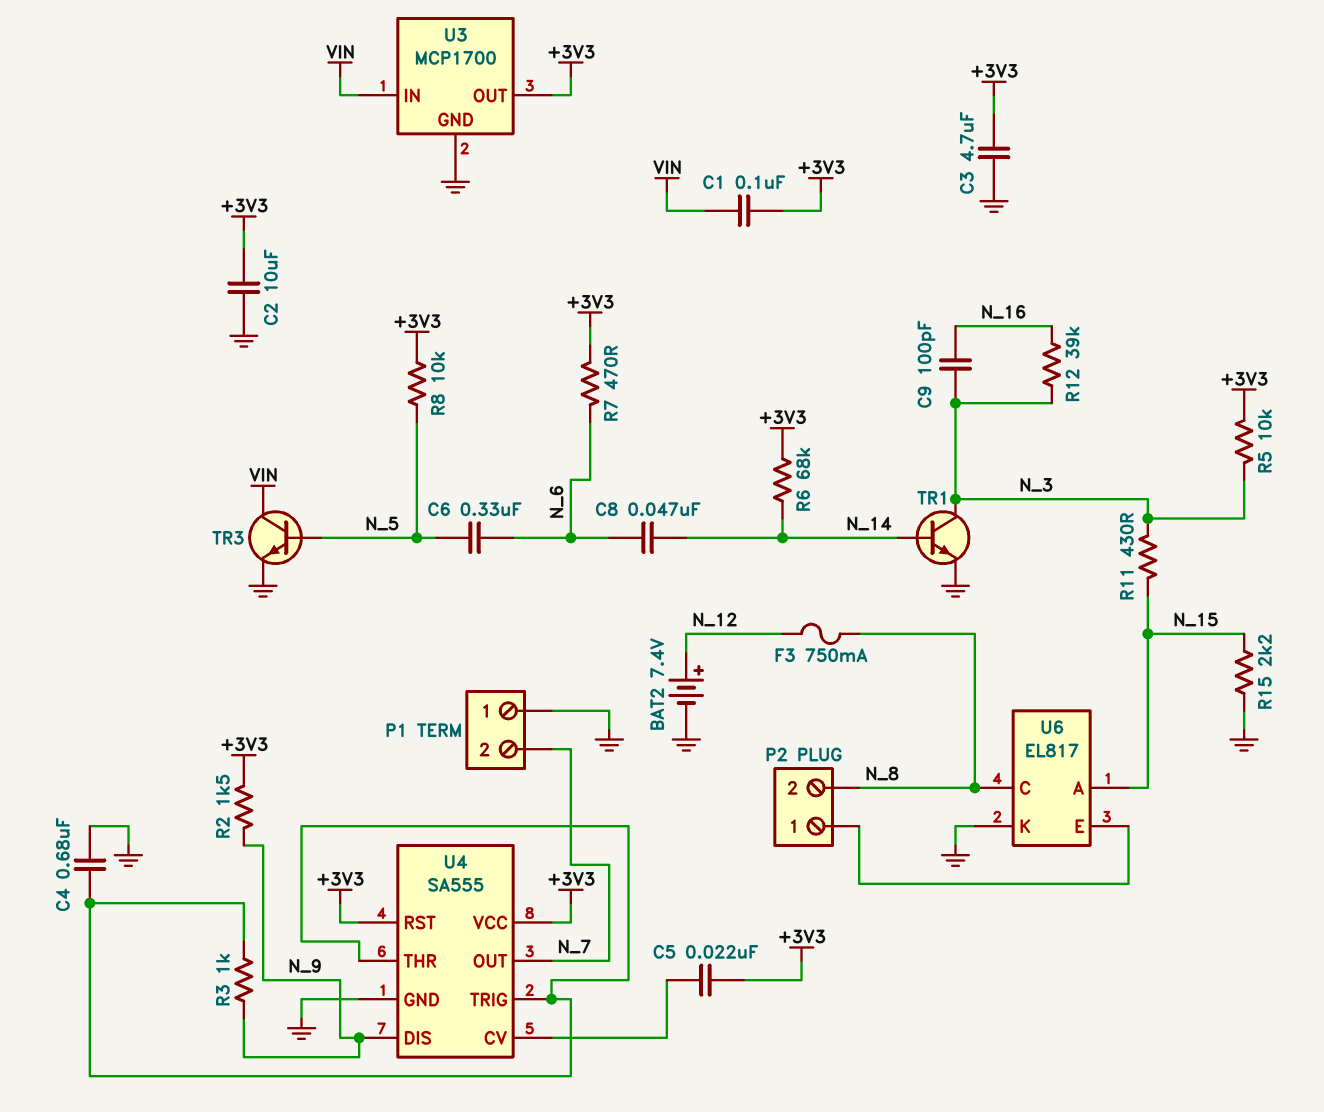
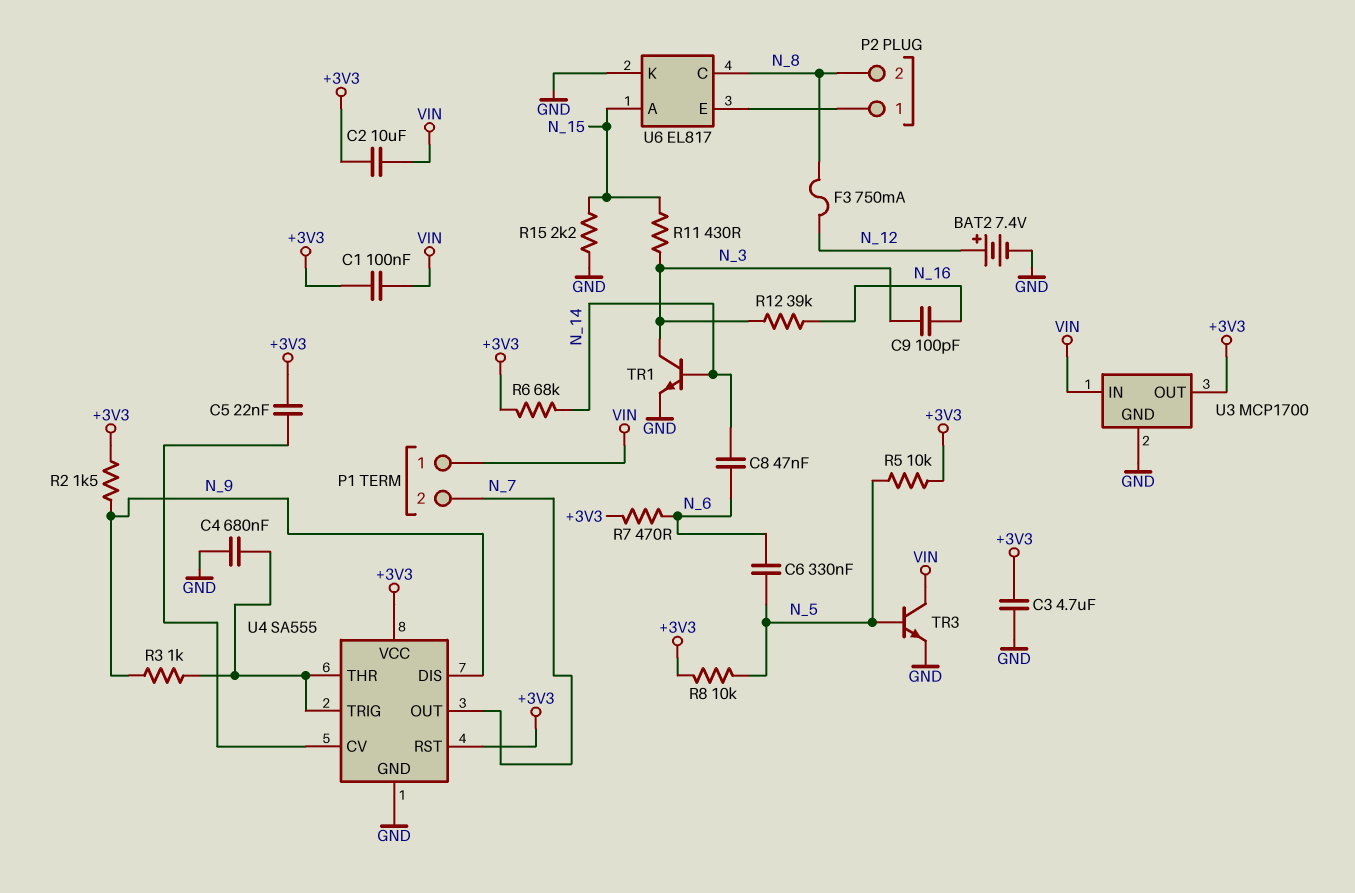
C2: 10uF (+3V3, GND) -> 10uF (+3V3, VIN)
P1 pin 1: GND -> VIN
R5: 10k (+3V3, N_3) -> 10k (+3V3, N_5)

